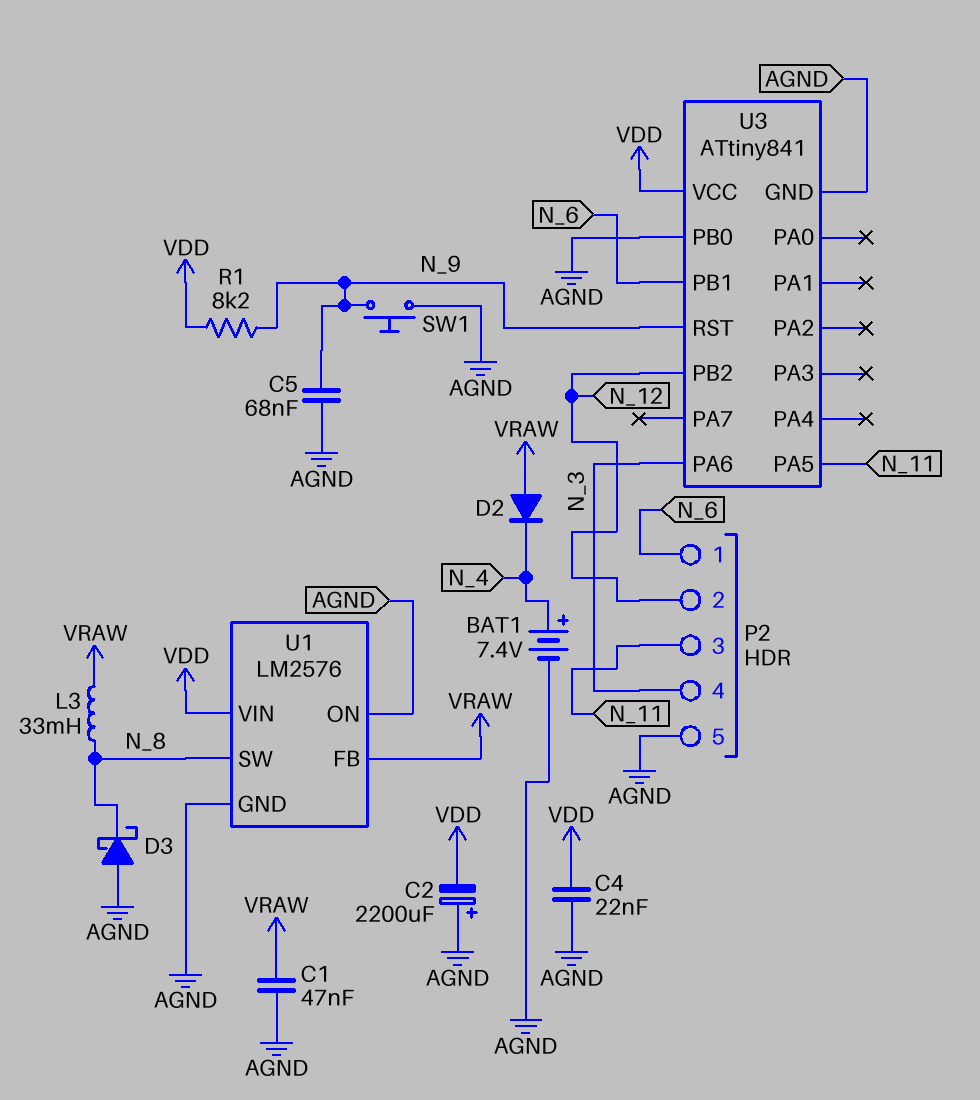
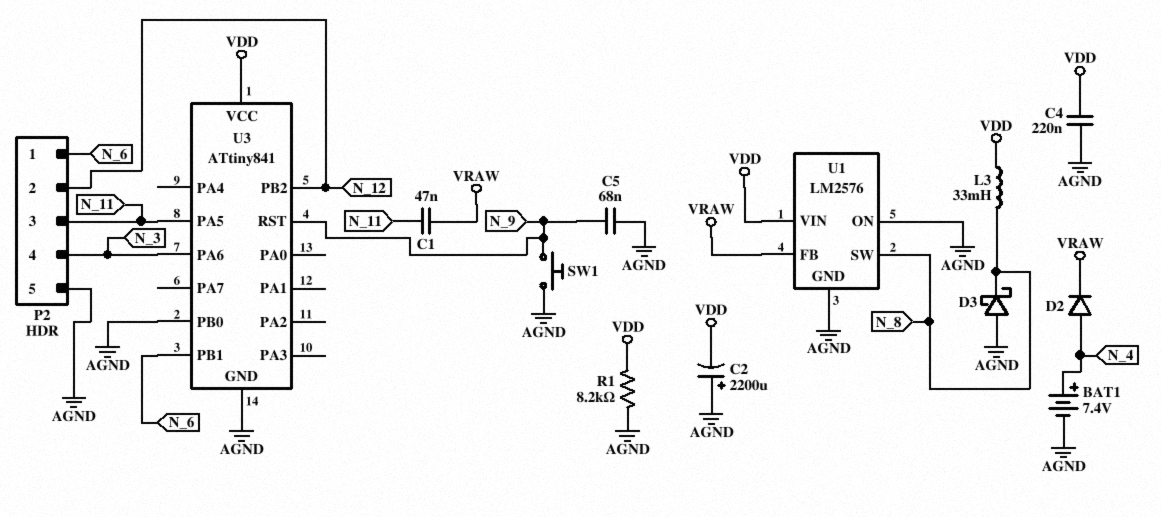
C1: 47nF (AGND, VRAW) -> 47nF (N_11, VRAW)
C4: 22nF (AGND, VDD) -> 220nF (AGND, VDD)
D2: diode (A VRAW, K N_4) -> diode (A N_4, K VRAW)
L3: 33mH (N_8, VRAW) -> 33mH (N_8, VDD)
R1: 8.2k (N_9, VDD) -> 8.2k (AGND, VDD)

